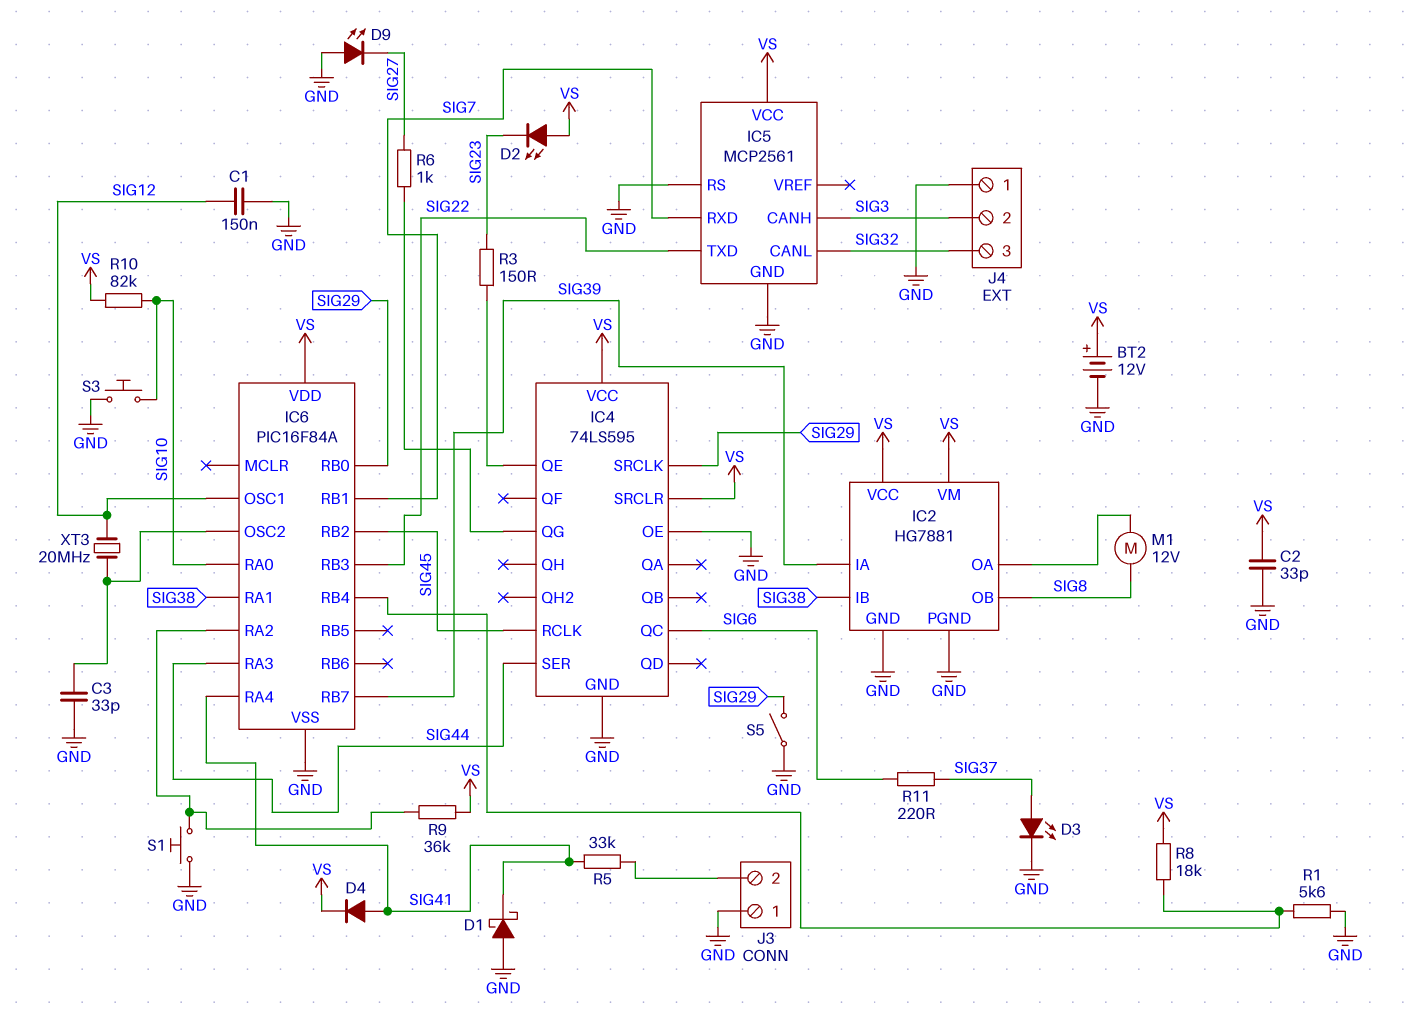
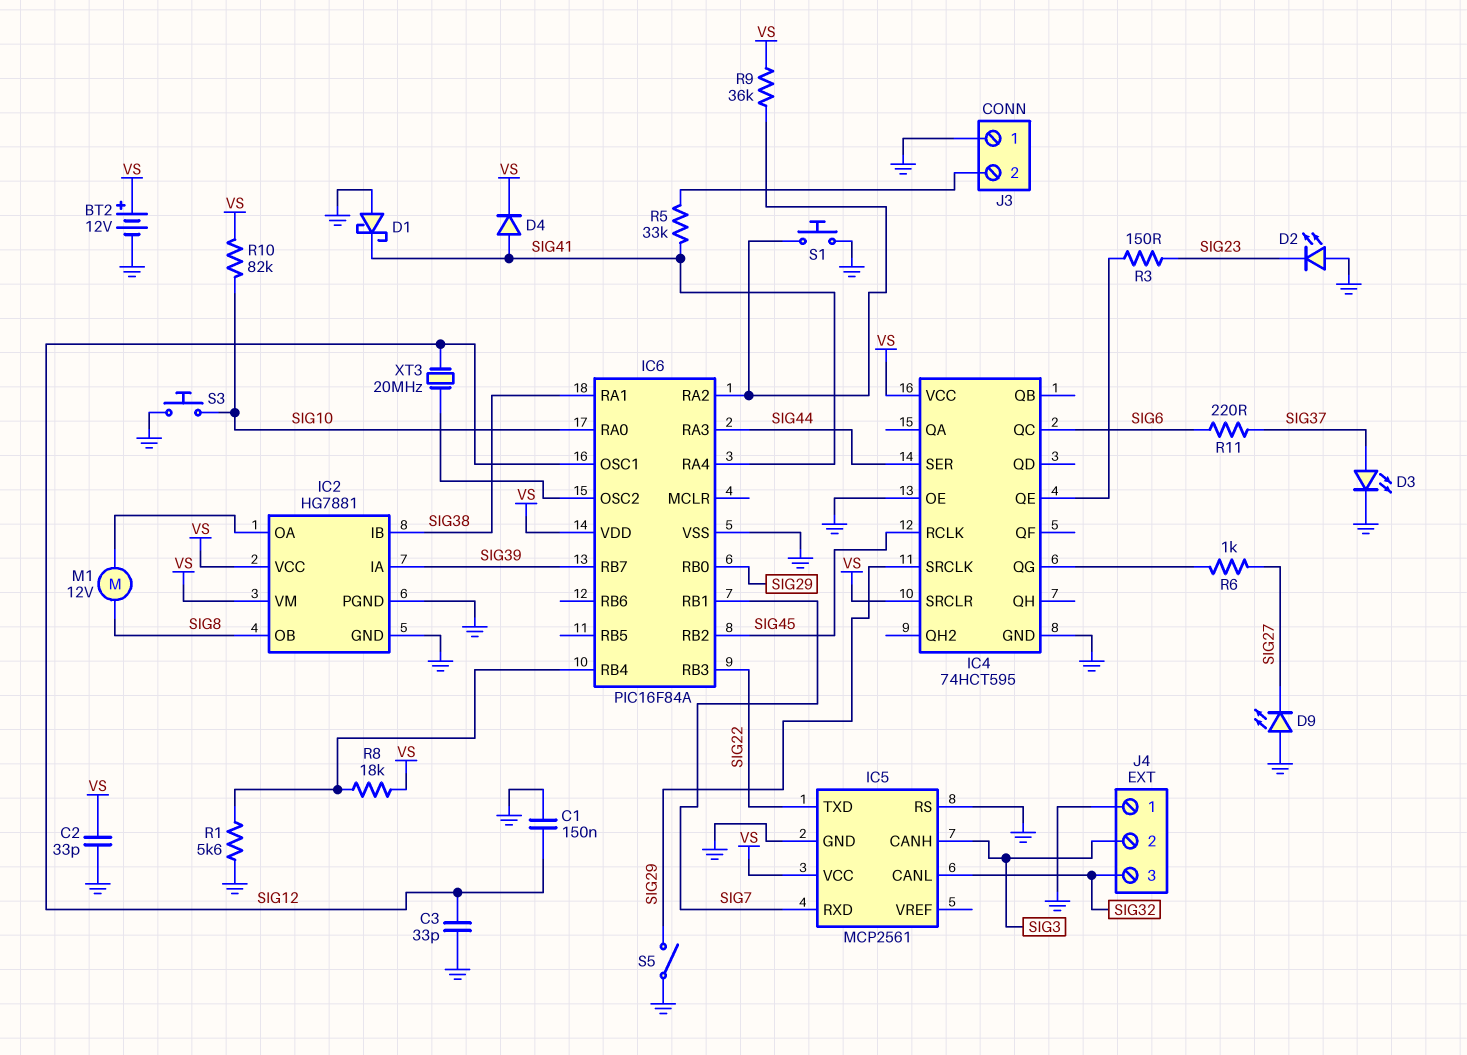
C3: 33pF (GND, IC6/OSC2) -> 33pF (GND, SIG12)
D2: LED (A VS, K SIG23) -> LED (A GND, K SIG23)
IC4: 74LS595 -> 74HCT595

